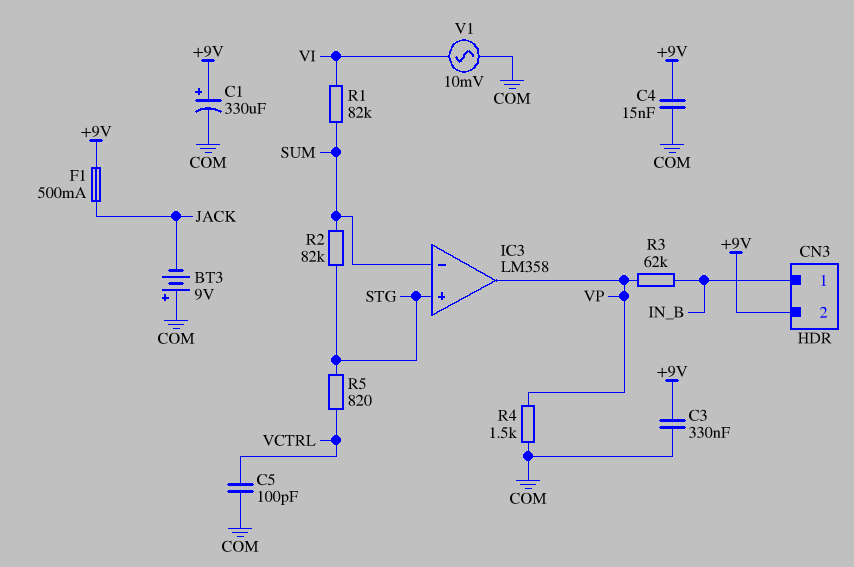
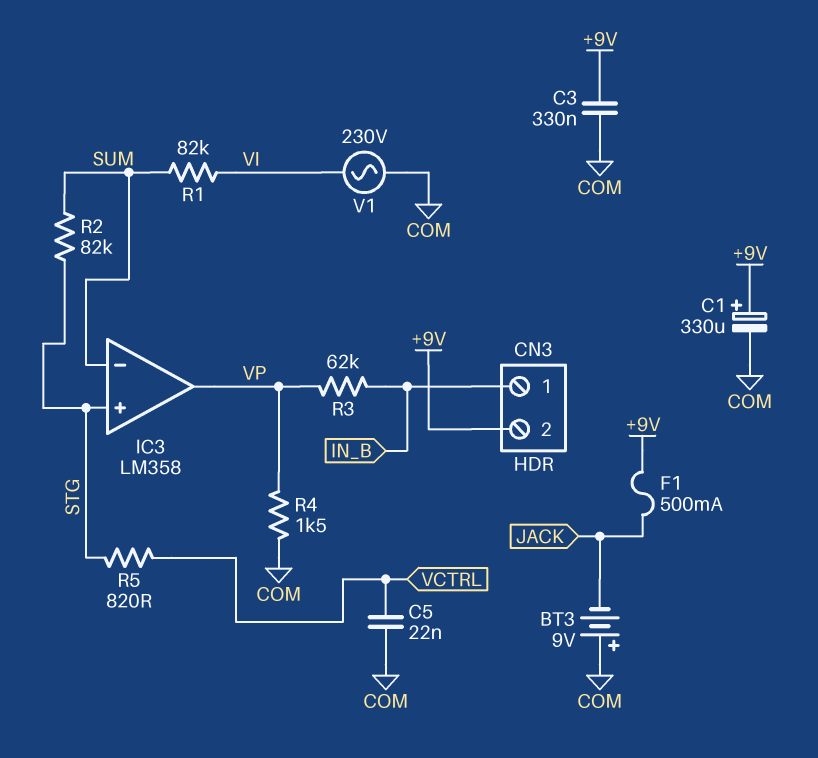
C4: 15nF (+9V, COM) -> none
C5: 100pF (COM, VCTRL) -> 22nF (COM, VCTRL)
V1: AC 10mV (COM, VI) -> AC 230V (COM, VI)

